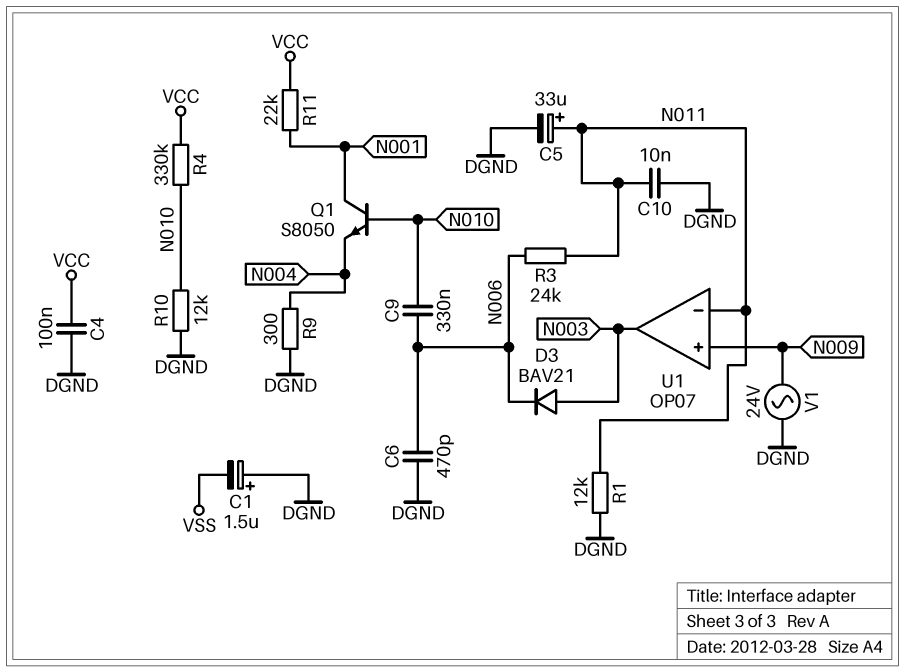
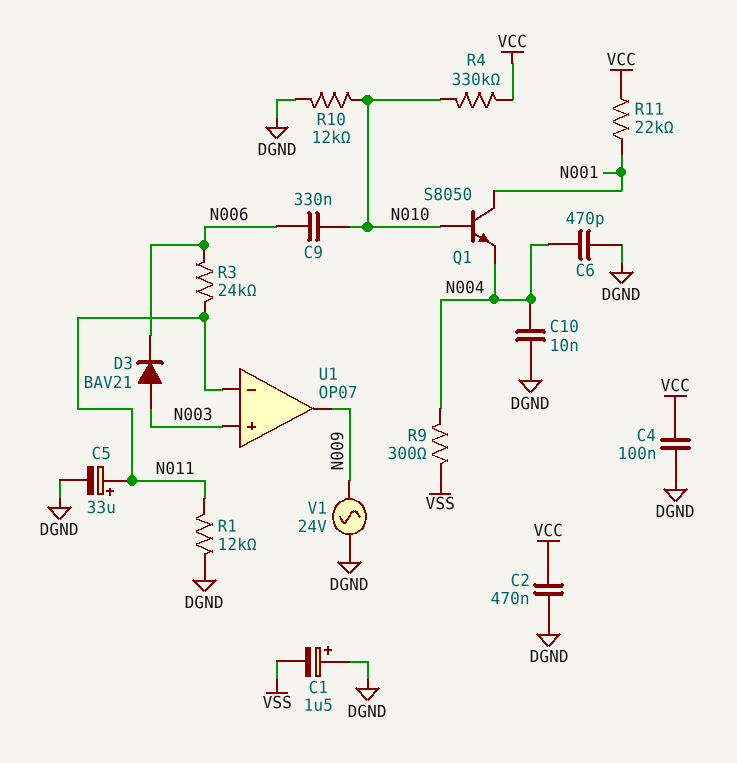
C2: none -> 470nF (DGND, VCC)
C6: 470pF (DGND, N006) -> 470pF (DGND, N004)
C10: 10nF (DGND, N011) -> 10nF (DGND, N004)
R9: 300 (DGND, N004) -> 300 (N004, VSS)
U1 pin in+: N009 -> N003
U1 pin out: N003 -> N009

